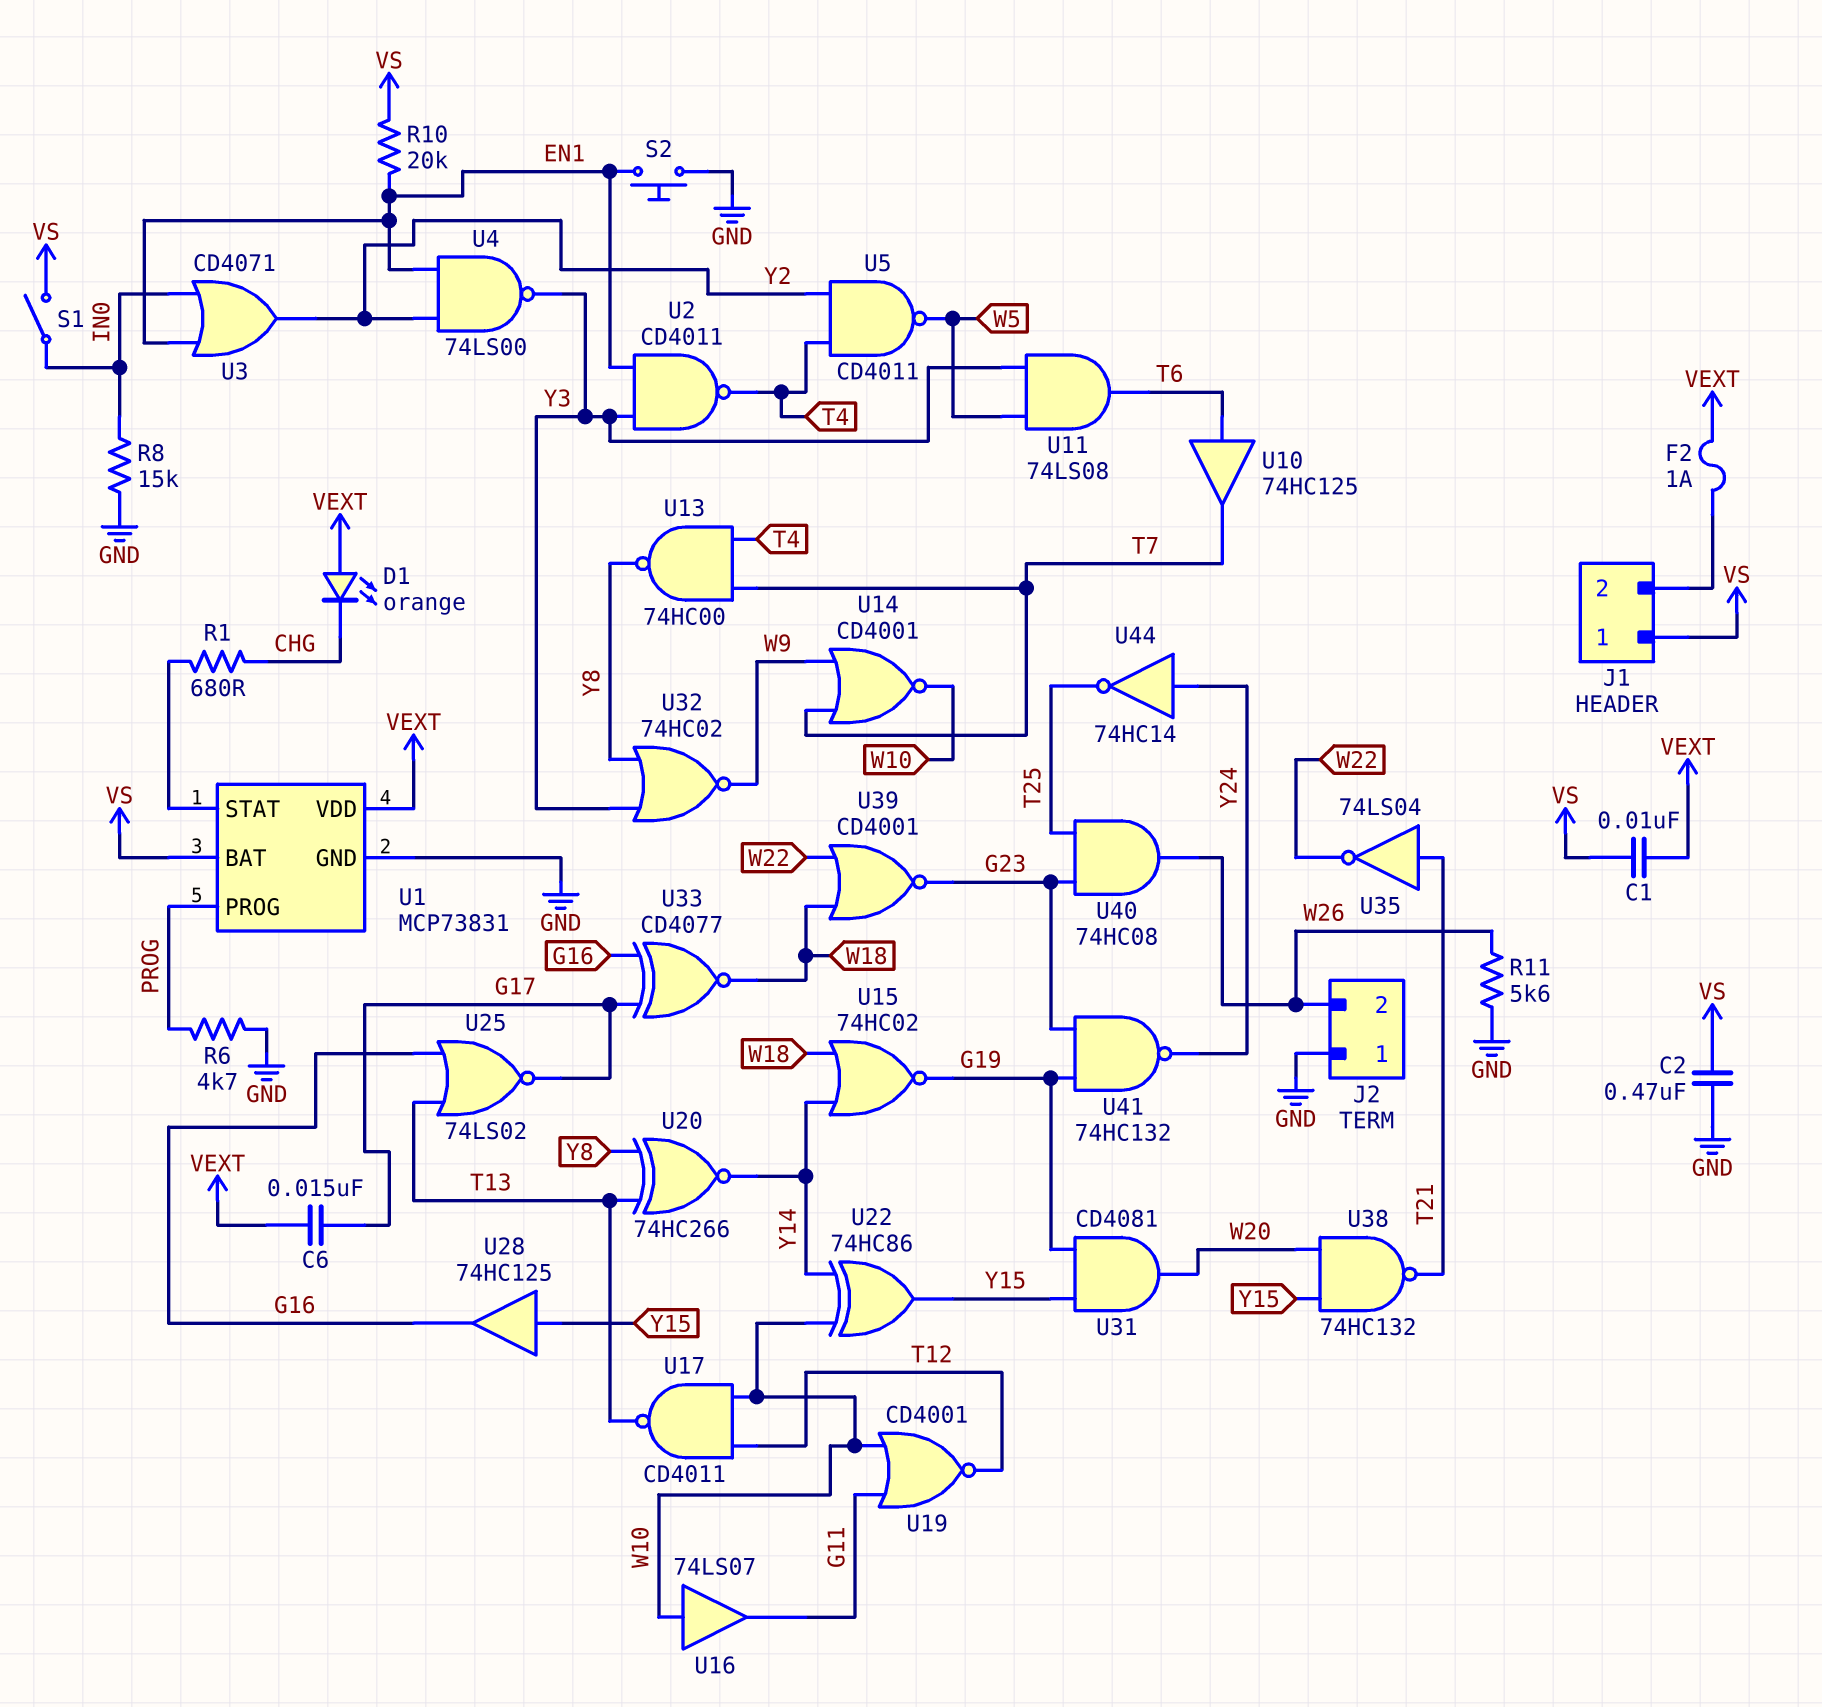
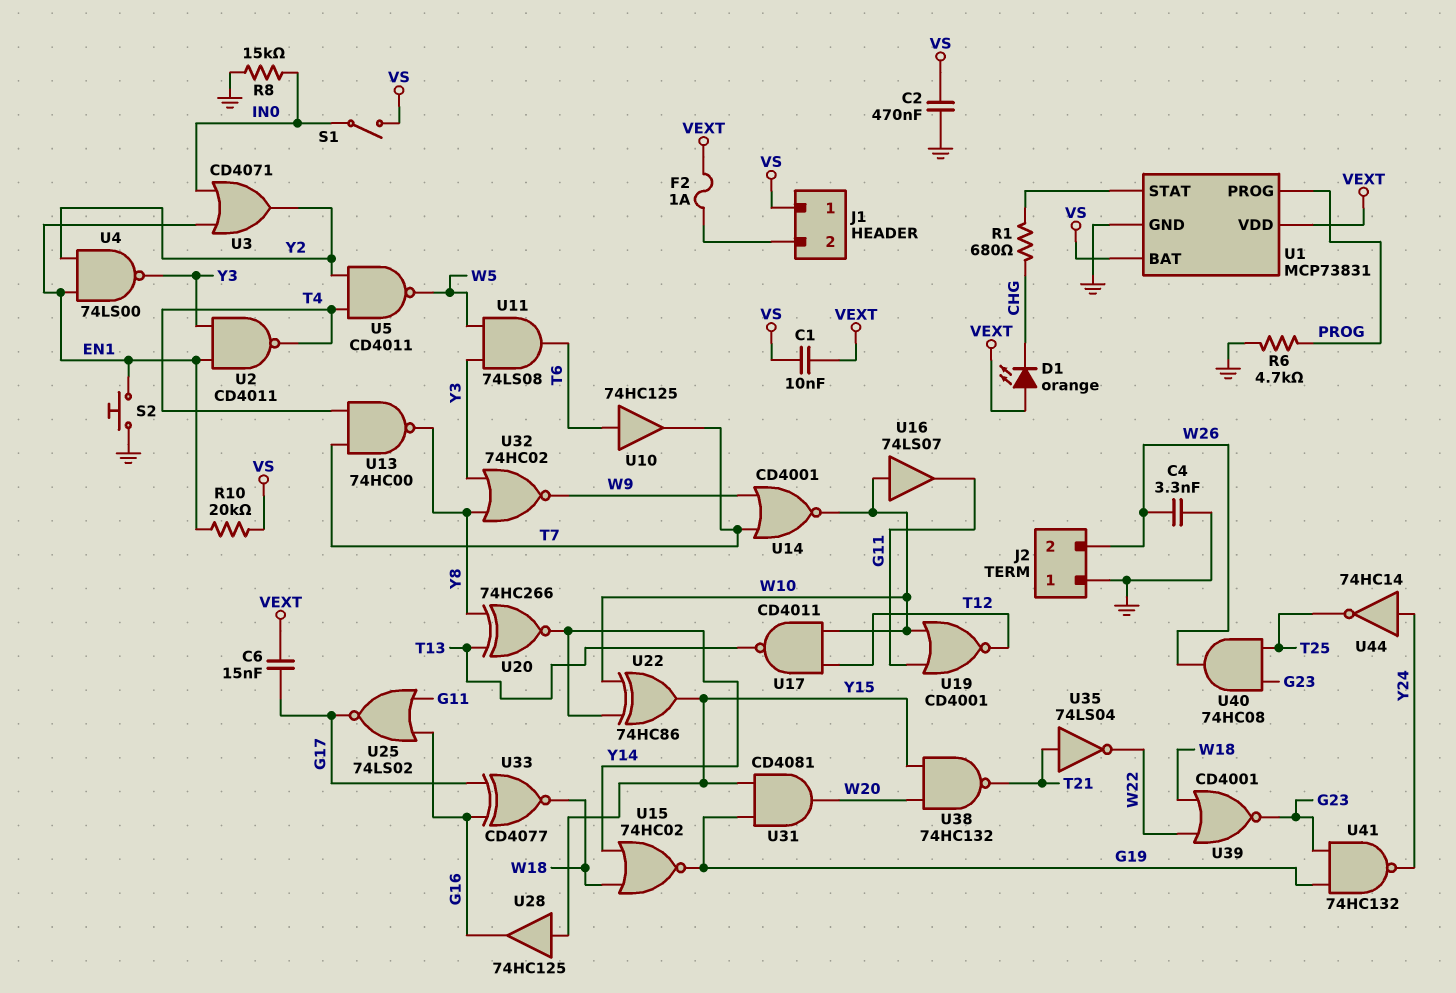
C4: none -> 3.3nF (GND, W26)
R11: 5.6k (GND, W26) -> none
U25: NOR 74LS02 (in G16, in T13, out G17) -> NOR 74LS02 (in G11, in G16, out G17)

